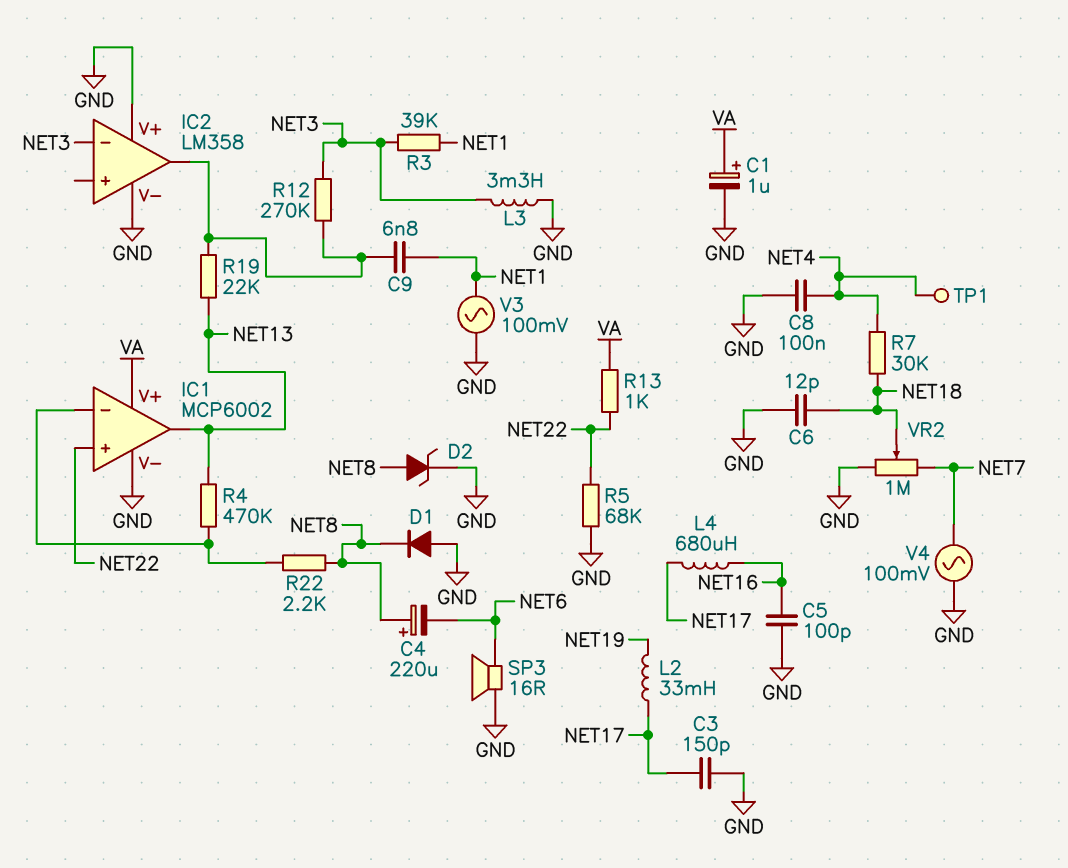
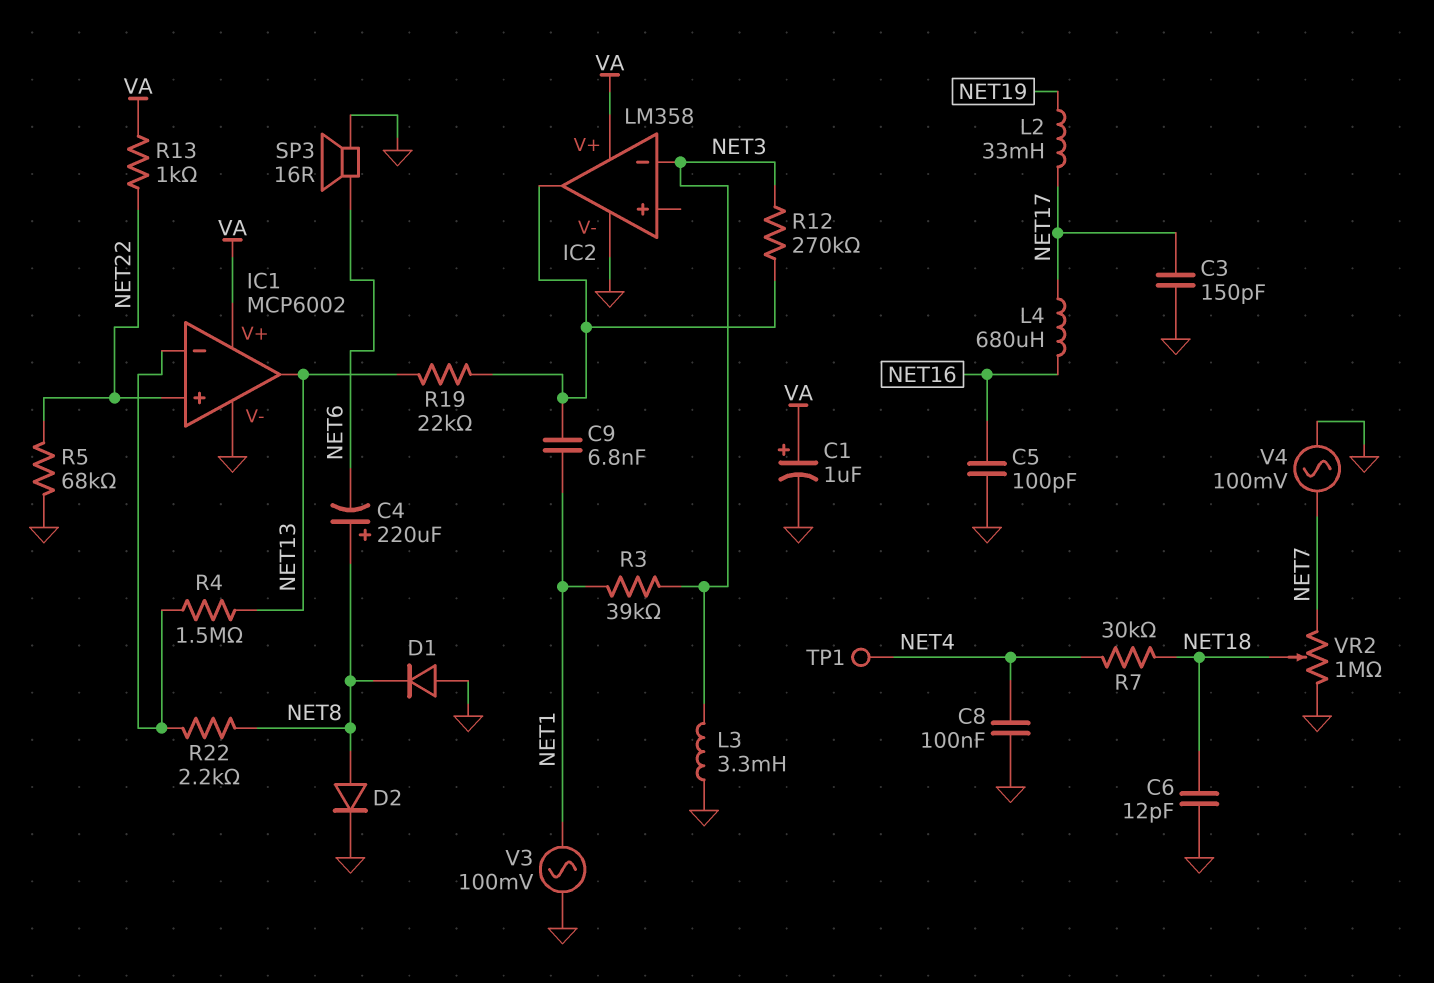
D2: zener (A NET8, K GND) -> diode (A NET8, K GND)
IC2 pin V+: GND -> VA
R4: 470k (IC1/in-, NET13) -> 1.5M (IC1/in-, NET13)

